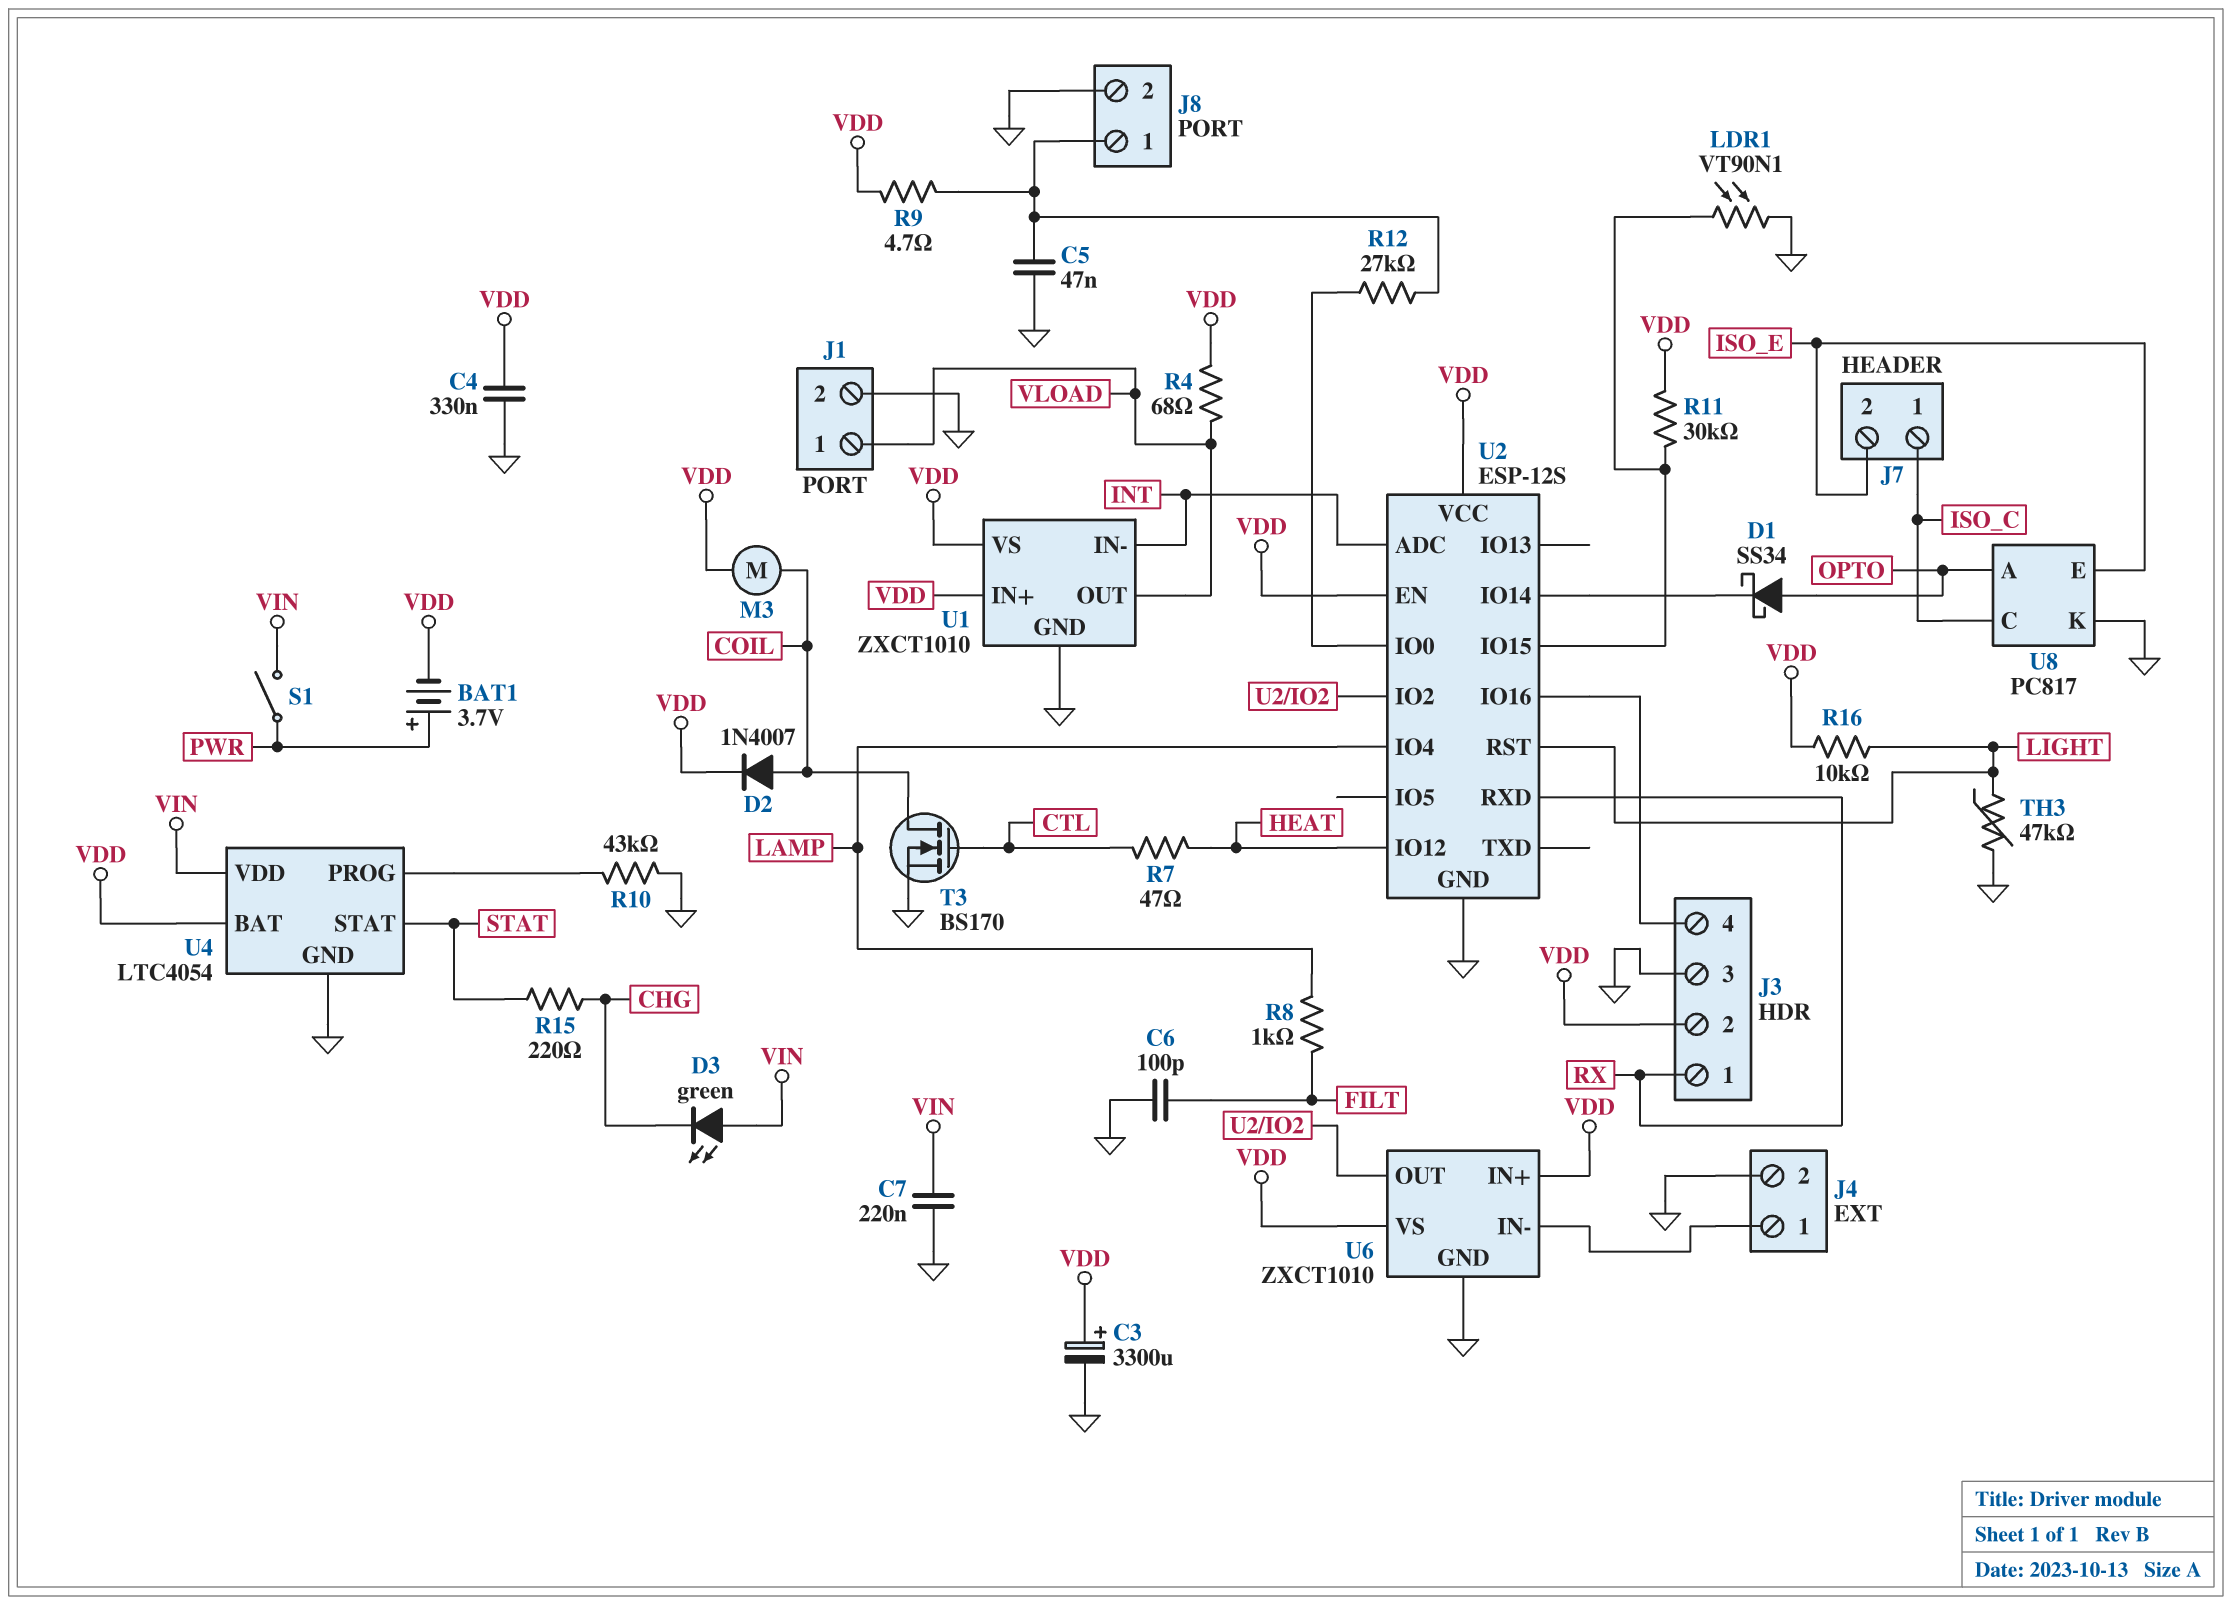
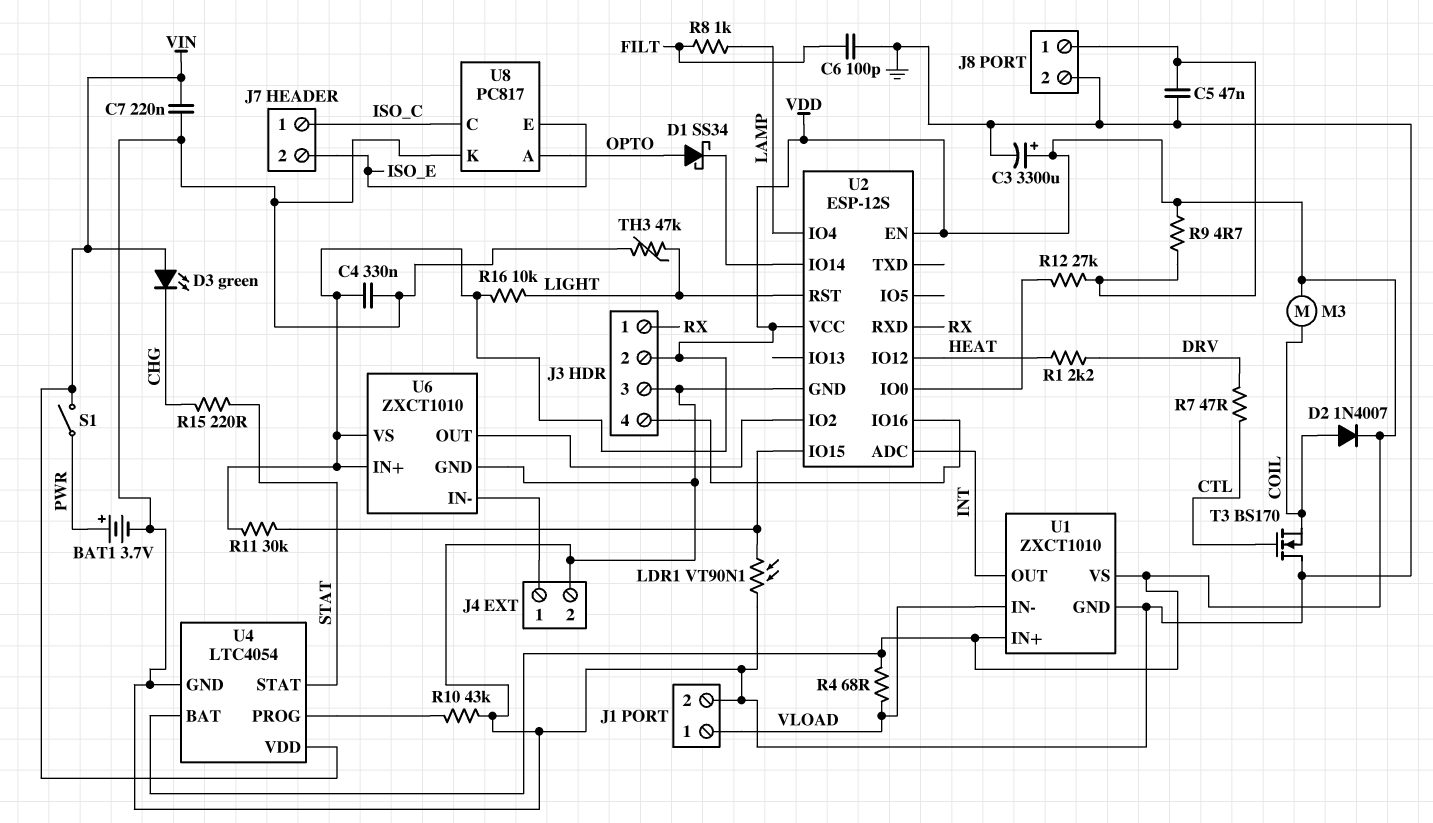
BAT1: 3.7V (plus PWR, minus VDD) -> 3.7V (plus PWR, minus GND)
R1: none -> 2.2k (DRV, HEAT)
R7: 47 (CTL, HEAT) -> 47 (CTL, DRV)
T3: NMOS BS170 (G CTL, D COIL, S GND) -> NMOS BS170 (G CTL, D GND, S COIL)
U1 pin IN-: INT -> VLOAD
U1 pin OUT: VLOAD -> INT

